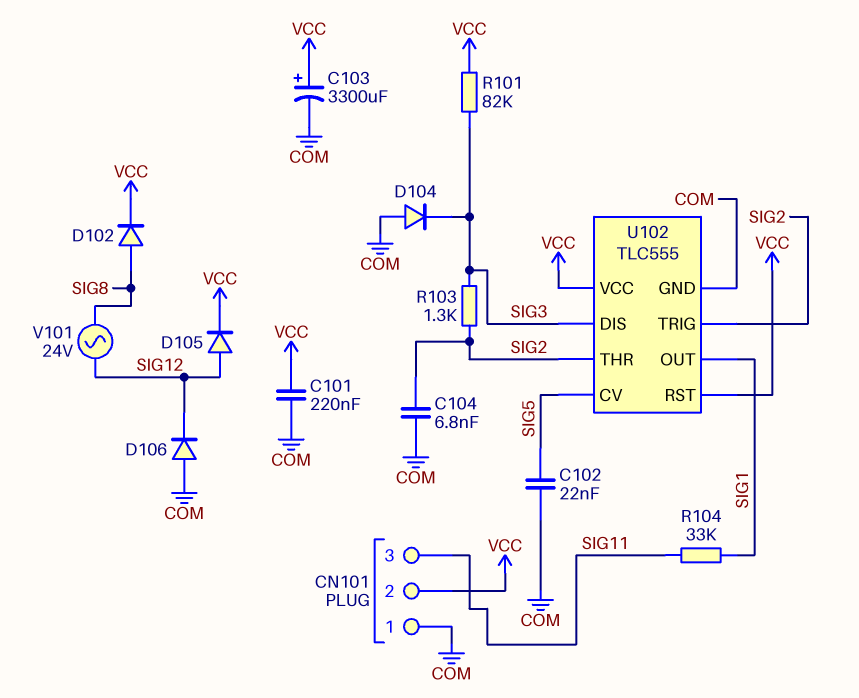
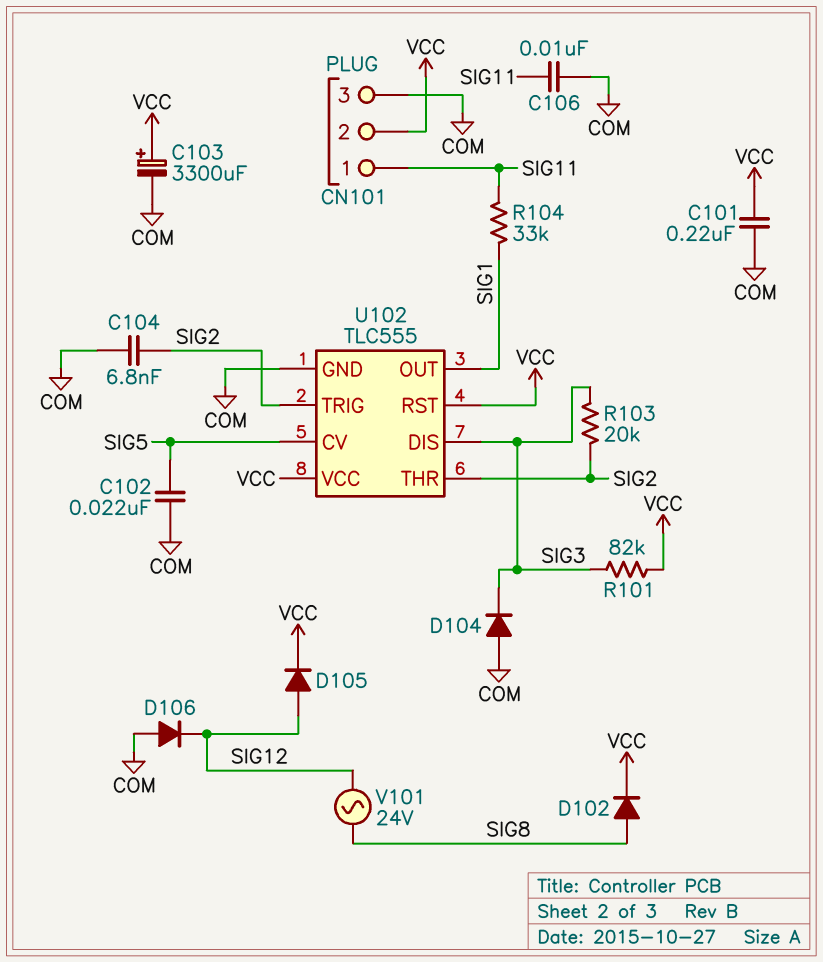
C106: none -> 10nF (COM, SIG11)
CN101 pin 1: COM -> SIG11
CN101 pin 3: SIG11 -> COM
R103: 1.3k (SIG2, SIG3) -> 20k (SIG2, SIG3)

